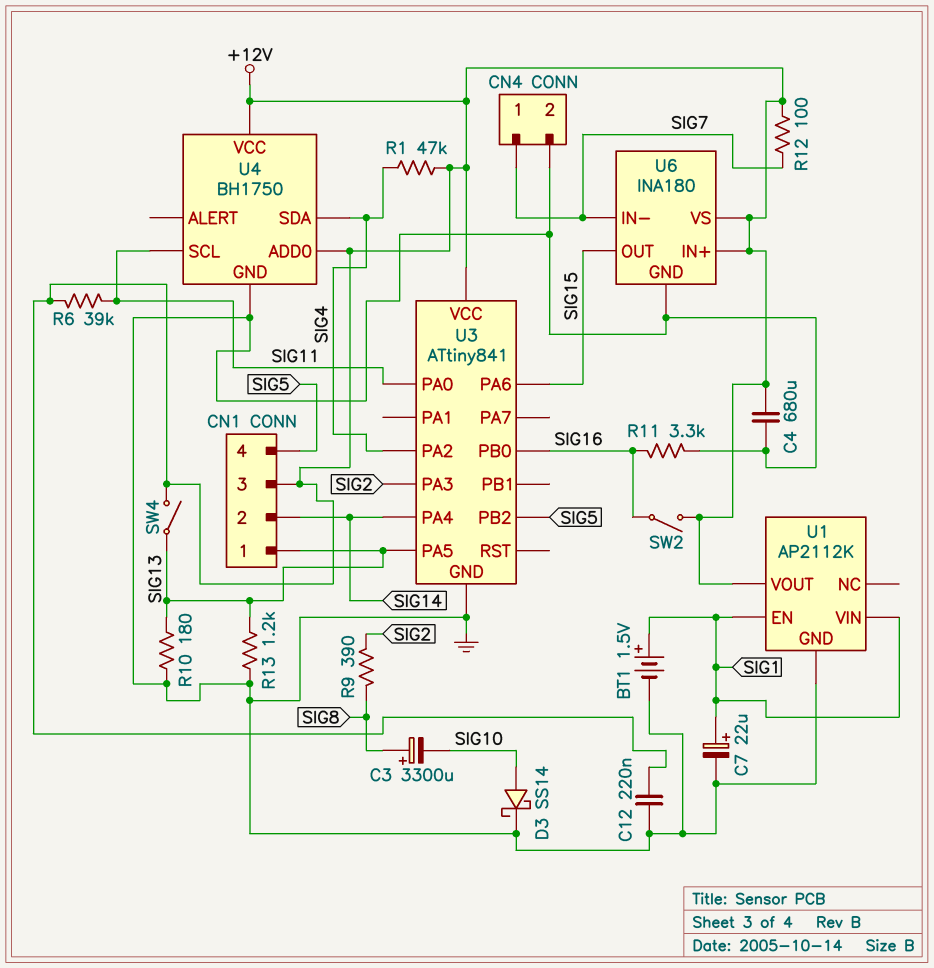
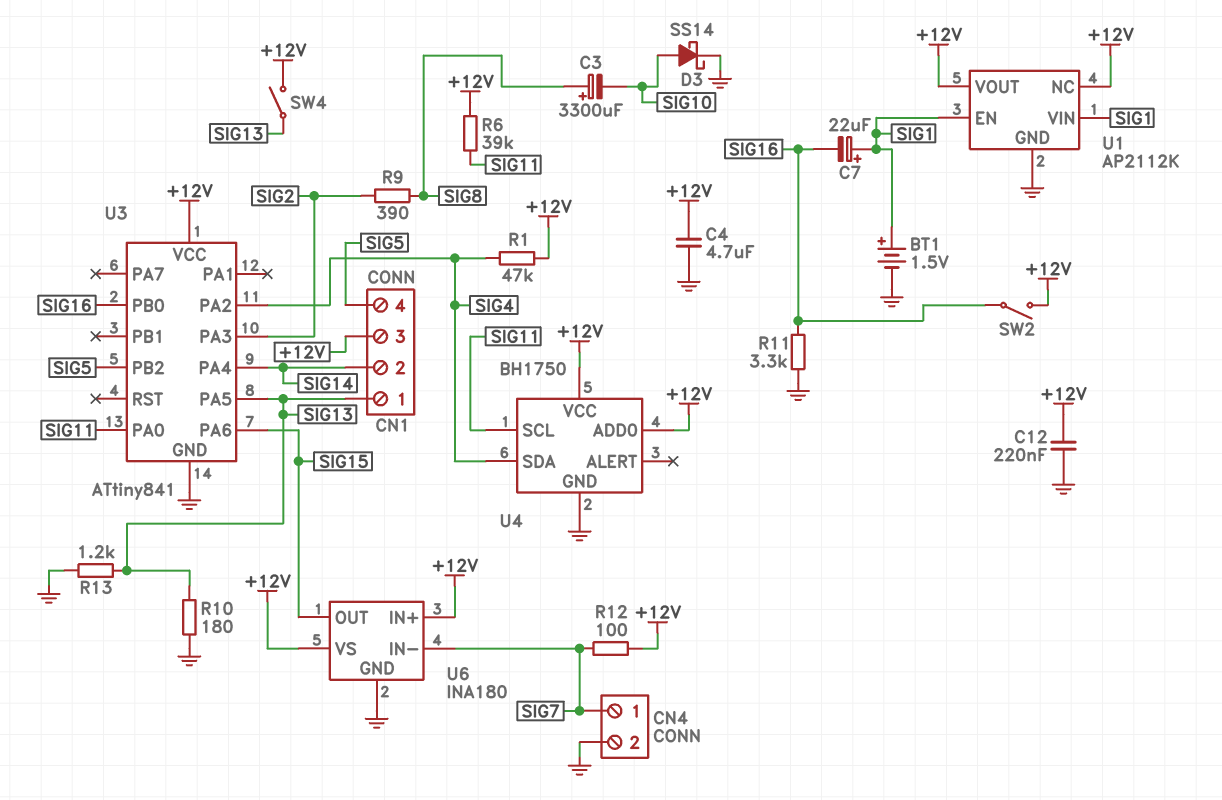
C4: 680uF (+12V, GND) -> 4.7uF (+12V, GND)
C7: 22uF (plus SIG1, minus GND) -> 22uF (plus SIG1, minus SIG16)
U1 pin NC: none -> +12V

